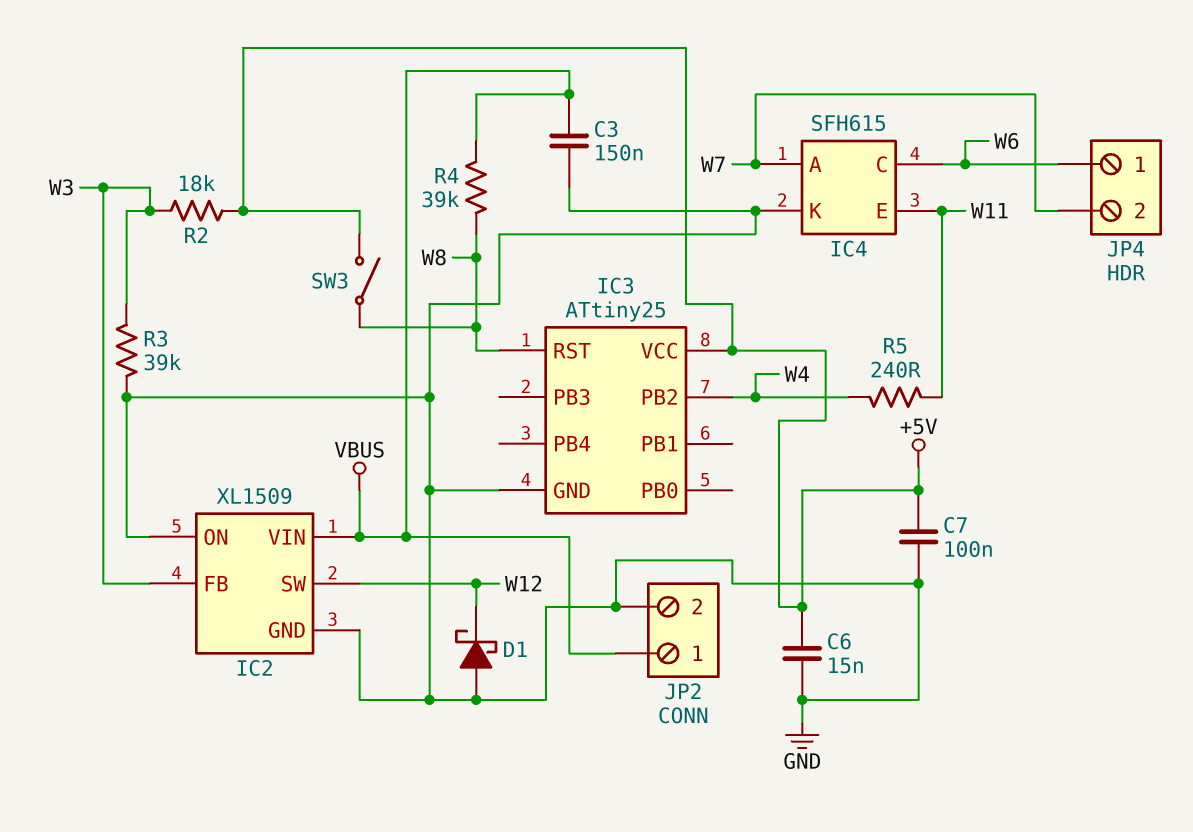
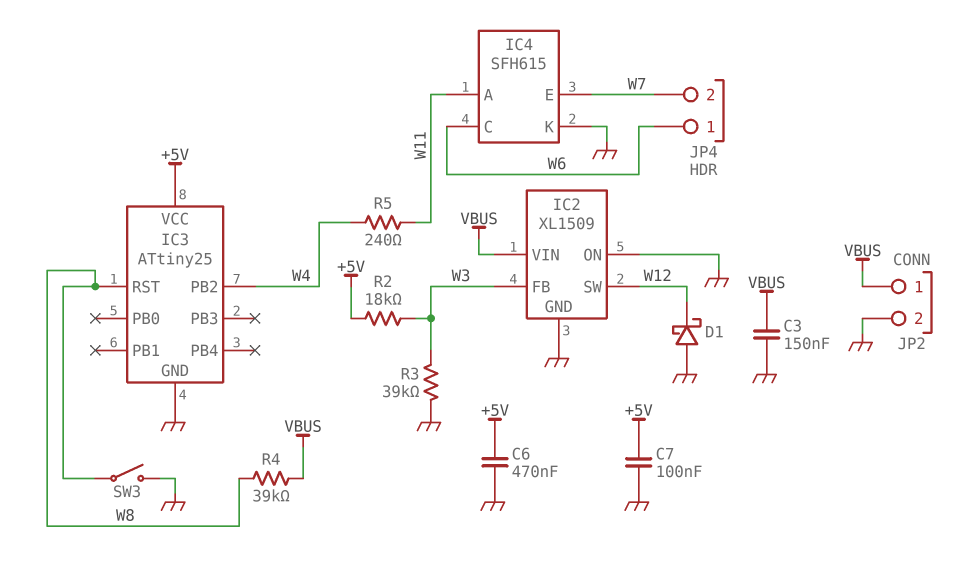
C6: 15nF (+5V, GND) -> 470nF (+5V, GND)
IC4 pin A: W7 -> W11
IC4 pin E: W11 -> W7
SW3: switch (+5V, W8) -> switch (GND, W8)

